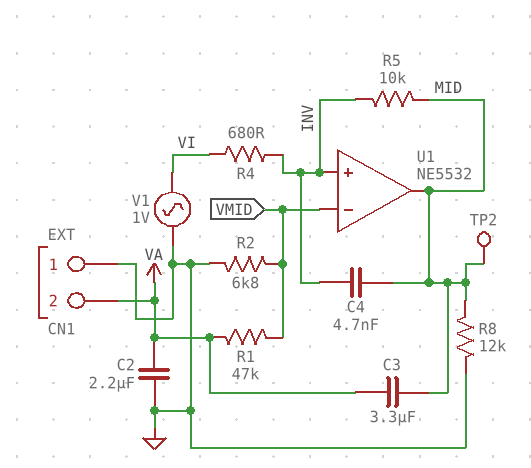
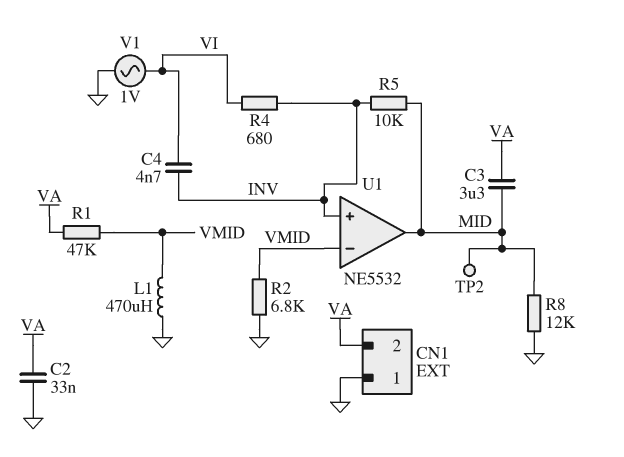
C2: 2.2uF (GND, VA) -> 33nF (GND, VA)
C4: 4.7nF (INV, MID) -> 4.7nF (INV, VI)
L1: none -> 470uH (GND, VMID)

